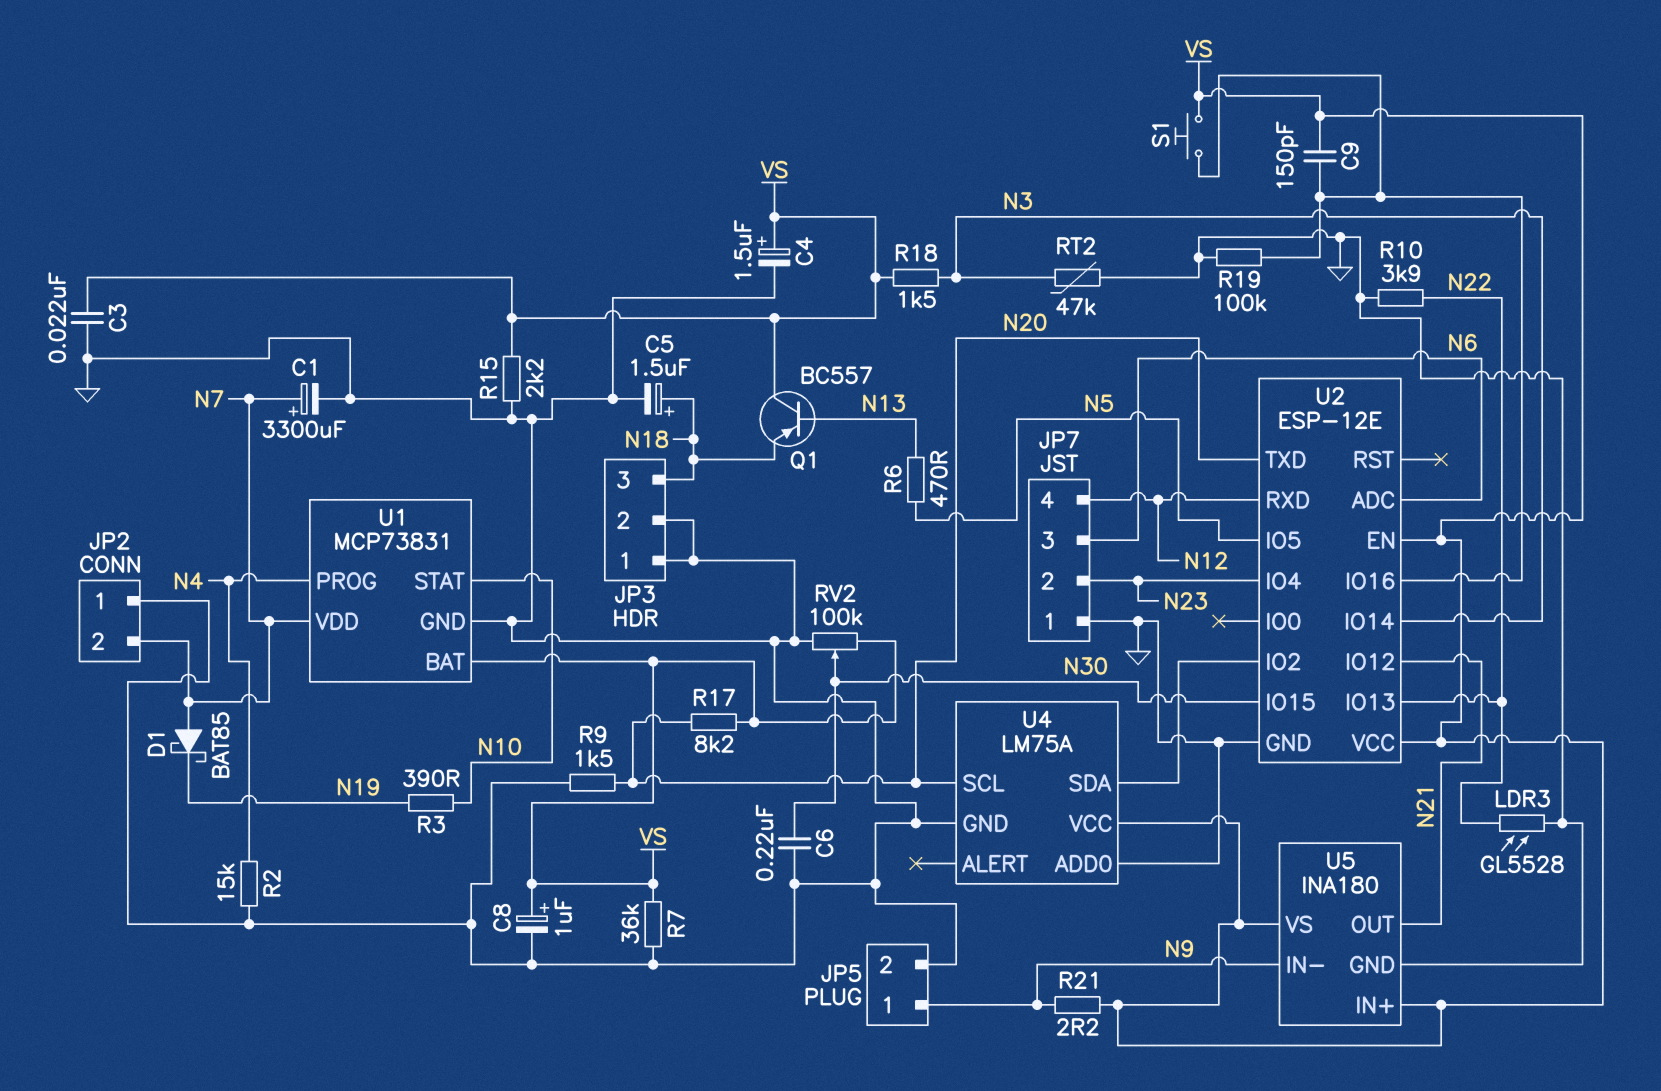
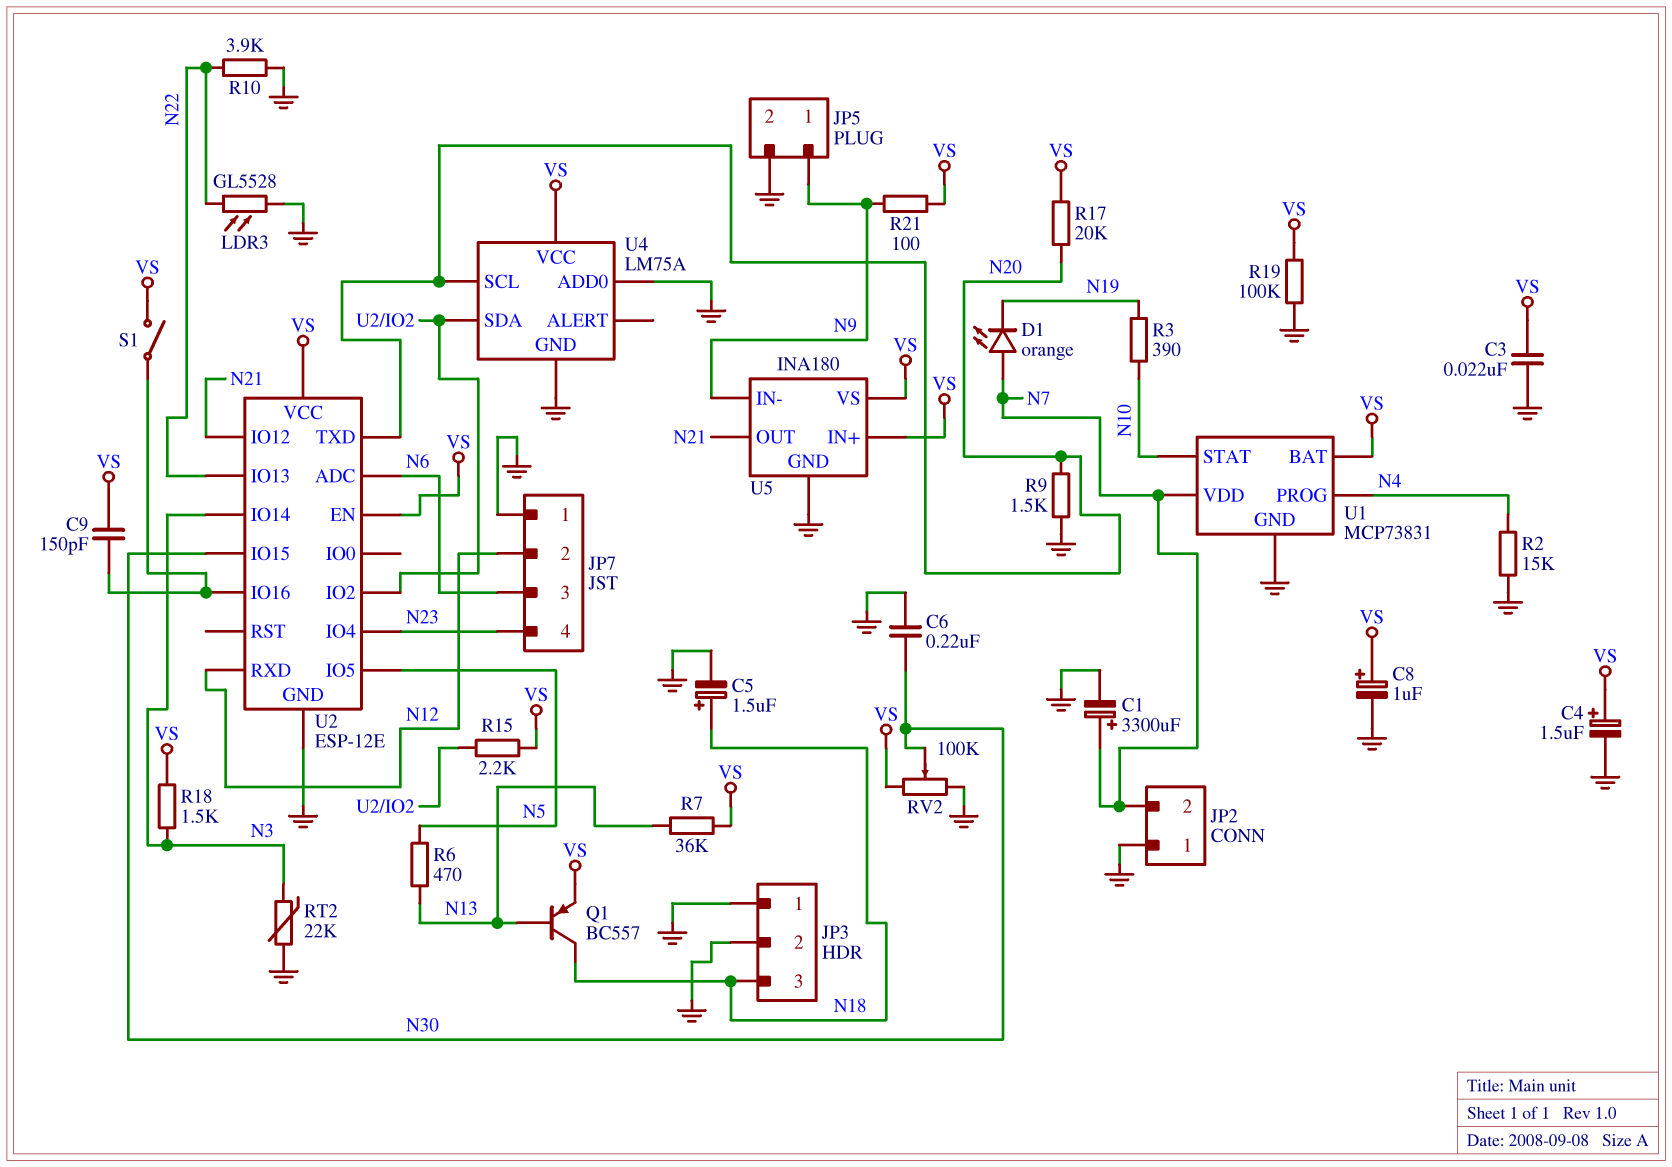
D1: schottky BAT85 (A N7, K N19) -> LED orange (A N7, K N19)
JP7 pin 2: N23 -> N12
JP7 pin 4: N12 -> N23
Q1: PNP BC557 (B N13, C VS, E N18) -> PNP BC557 (B N13, C N18, E VS)
R7: 36k (GND, VS) -> 36k (N13, VS)
R15: 2.2k (GND, VS) -> 2.2k (U2/IO2, VS)
R17: 8.2k (N20, VS) -> 20k (N20, VS)
R19: 100k (GND, U2/IO16) -> 100k (GND, VS)
R21: 2.2 (N9, VS) -> 100 (N9, VS)
RT2: 47k (GND, N3) -> 22k (GND, N3)
S1: button (U2/IO16, VS) -> switch (U2/IO16, VS)

